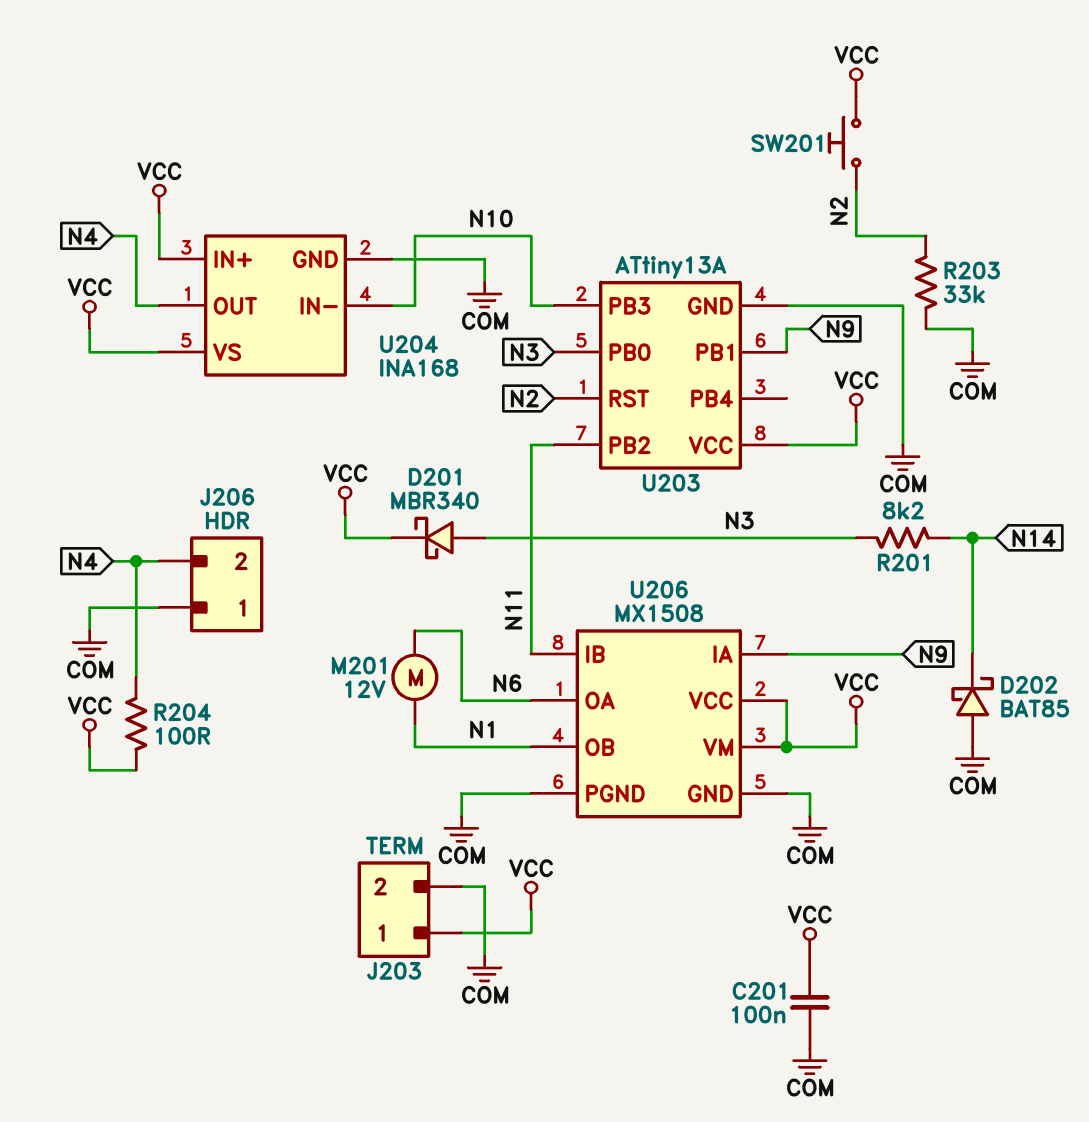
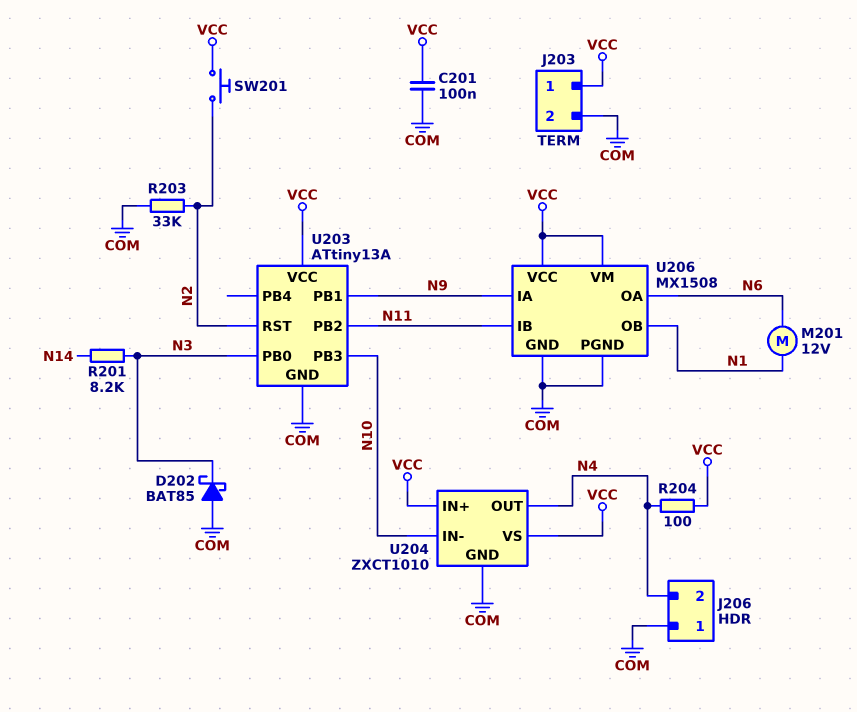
D201: schottky MBR340 (A N3, K VCC) -> none
D202: schottky BAT85 (A COM, K N14) -> schottky BAT85 (A COM, K N3)
U204: INA168 -> ZXCT1010

